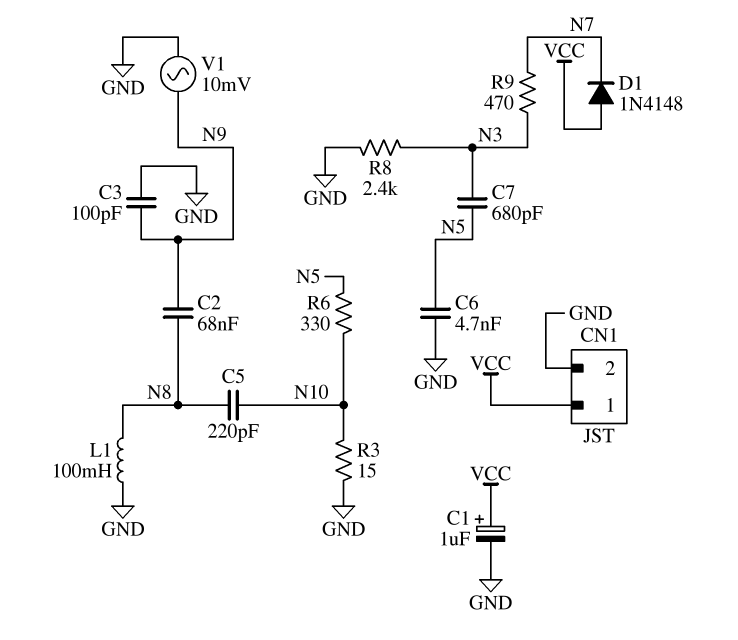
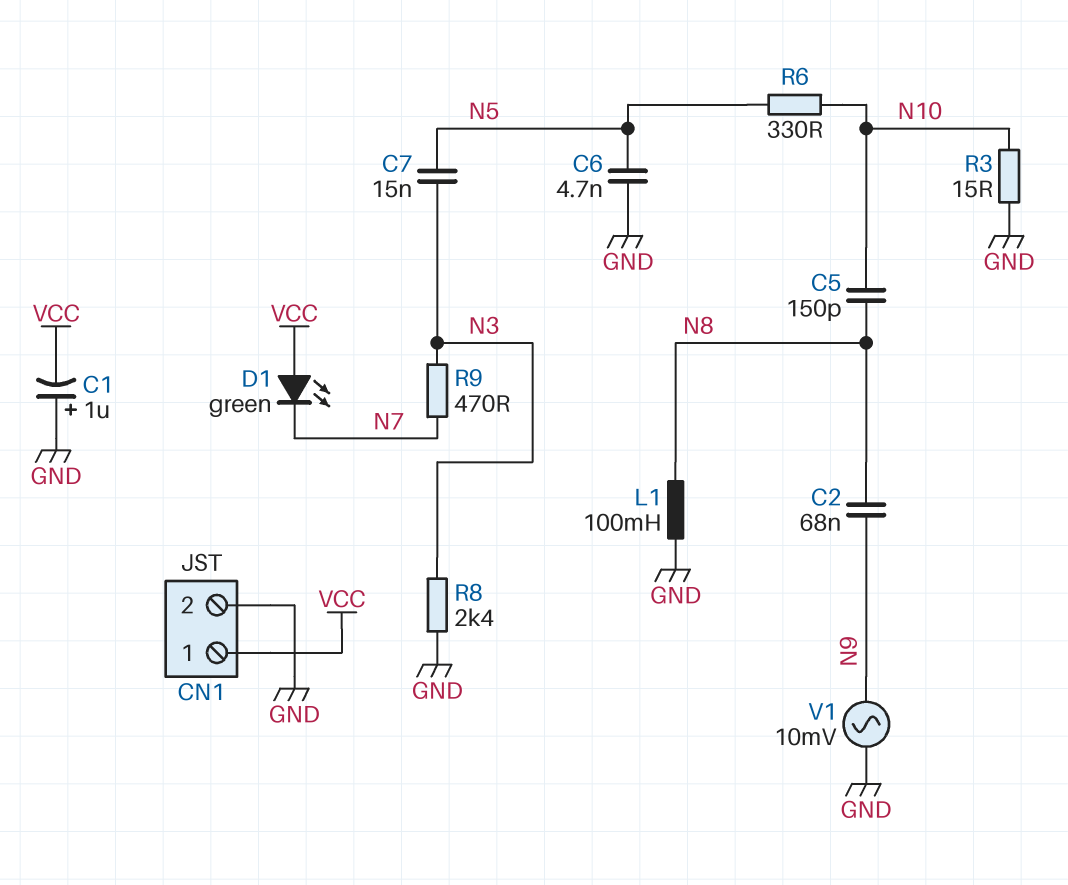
C1: 1uF (plus VCC, minus GND) -> 1uF (plus GND, minus VCC)
C3: 100pF (GND, N9) -> none
C5: 220pF (N8, N10) -> 150pF (N8, N10)
C7: 680pF (N3, N5) -> 15nF (N3, N5)
D1: diode 1N4148 (A VCC, K N7) -> LED green (A VCC, K N7)

